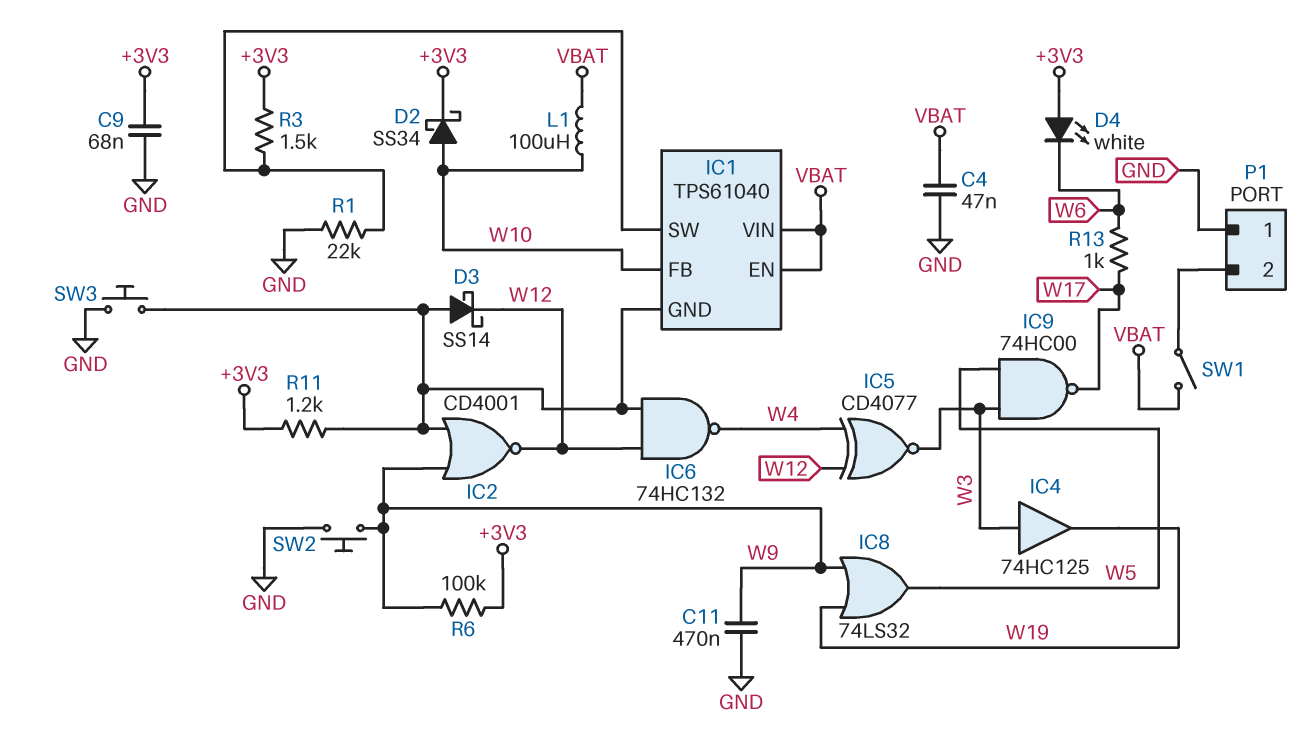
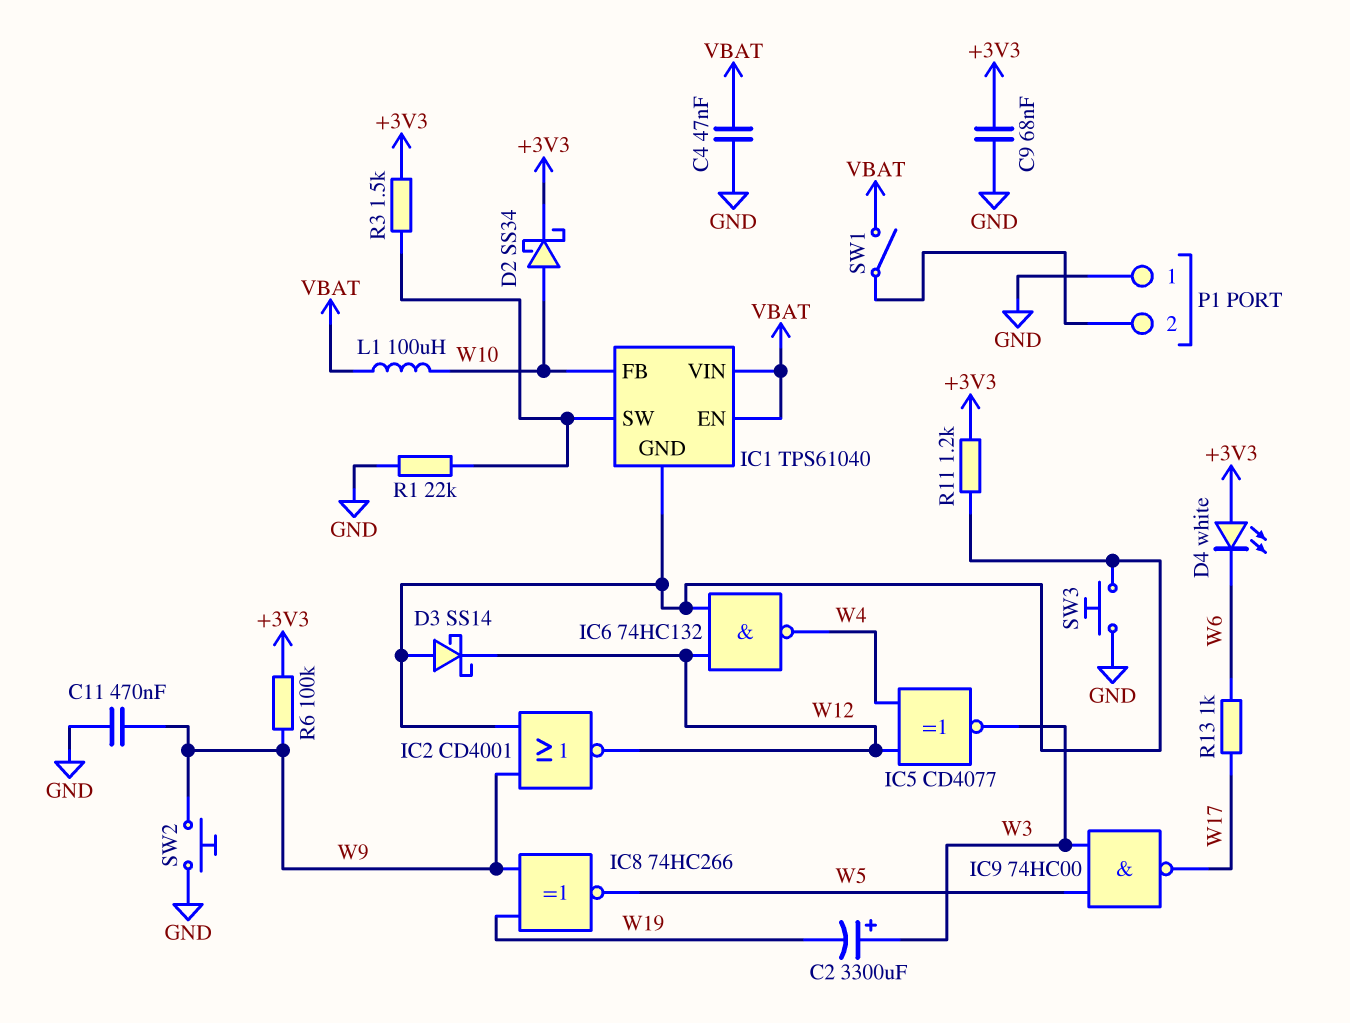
C2: none -> 3300uF (plus W3, minus W19)
IC4: buffer 74HC125 (in W3, out W19) -> none
IC8: OR 74LS32 (in W9, in W19, out W5) -> XNOR 74HC266 (in W9, in W19, out W5)

